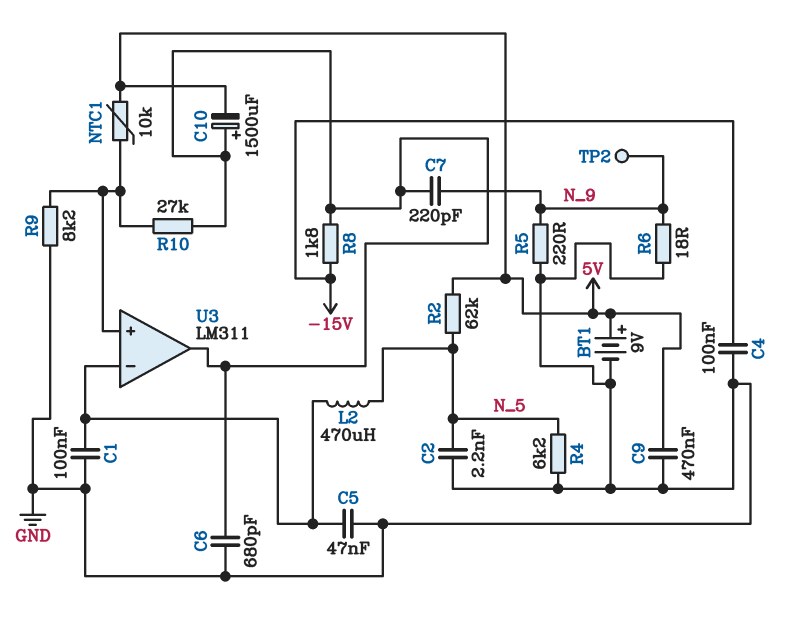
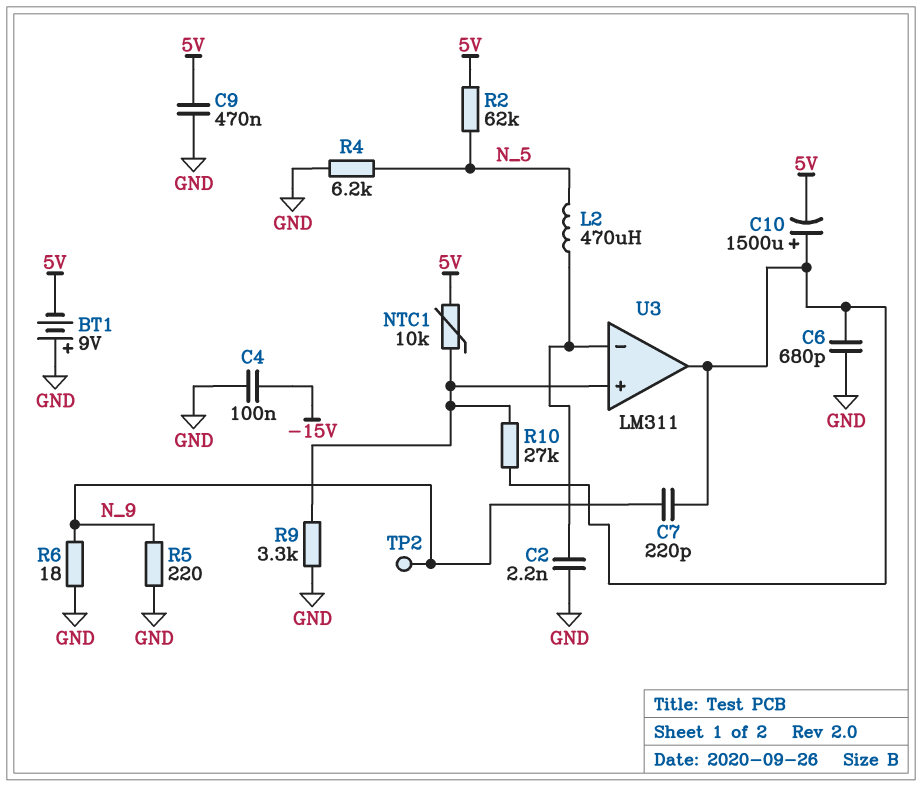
BT1: 9V (plus 5V, minus GND) -> 9V (plus GND, minus 5V)
C1: 100nF (GND, U3/in-) -> none
C2: 2.2nF (GND, N_5) -> 2.2nF (GND, U3/in-)
C5: 47nF (GND, U3/in-) -> none
R8: 1.8k (-15V, U3/out) -> none
R9: 8.2k (GND, U3/in+) -> 3.3k (GND, U3/in+)

